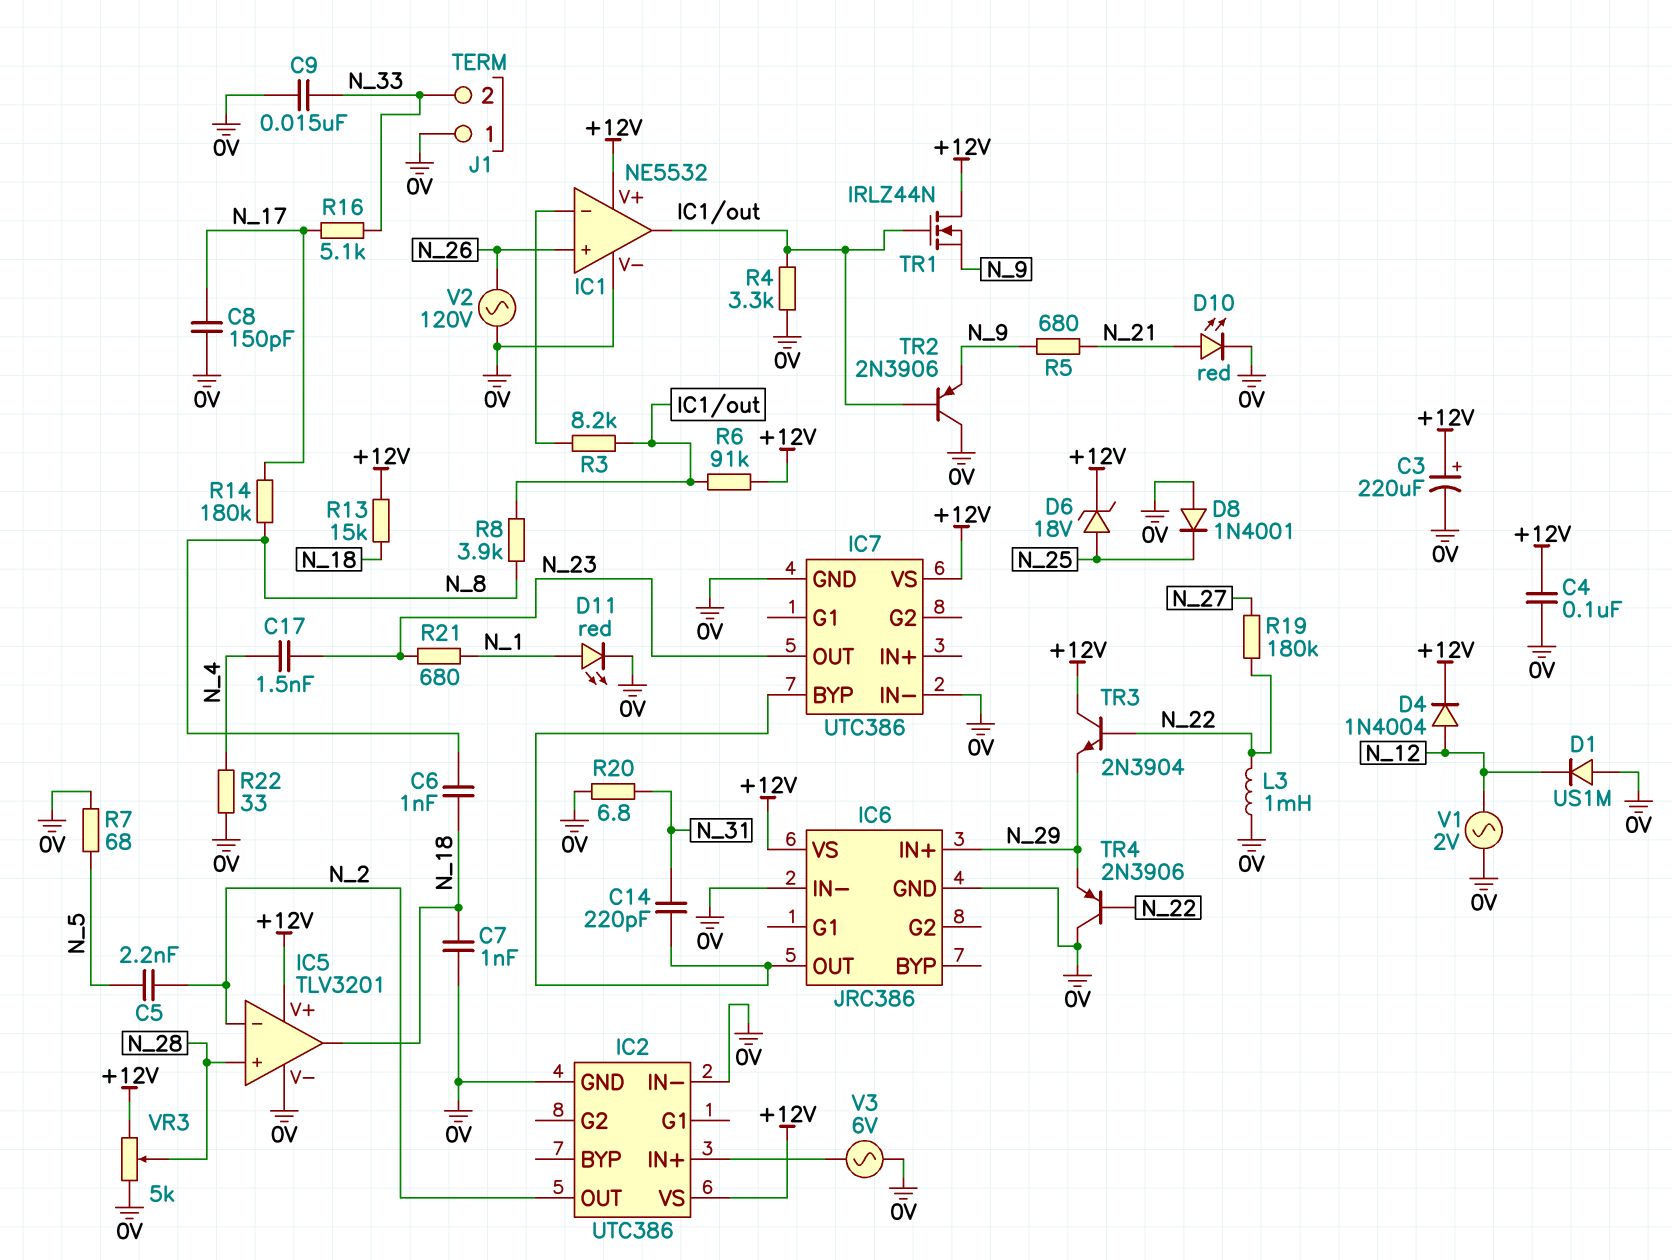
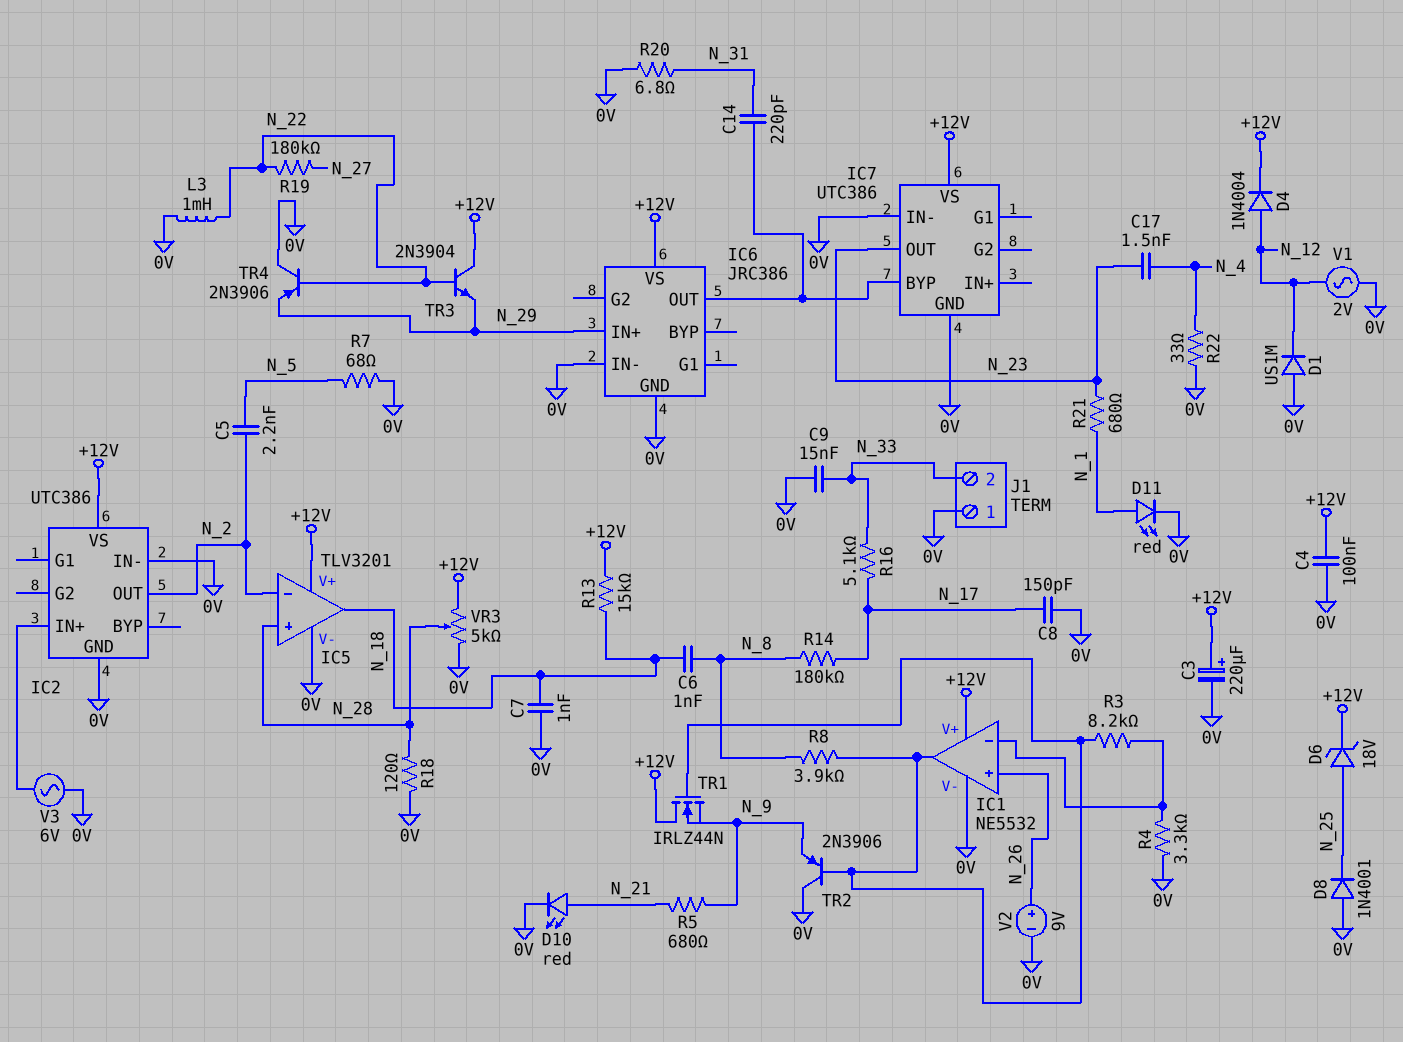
R4: 3.3k (0V, IC1/out) -> 3.3k (0V, IC1/in-)
R6: 91k (+12V, IC1/out) -> none
R18: none -> 120 (0V, N_28)
V2: AC 120V (0V, N_26) -> 9V (plus N_26, minus 0V)

